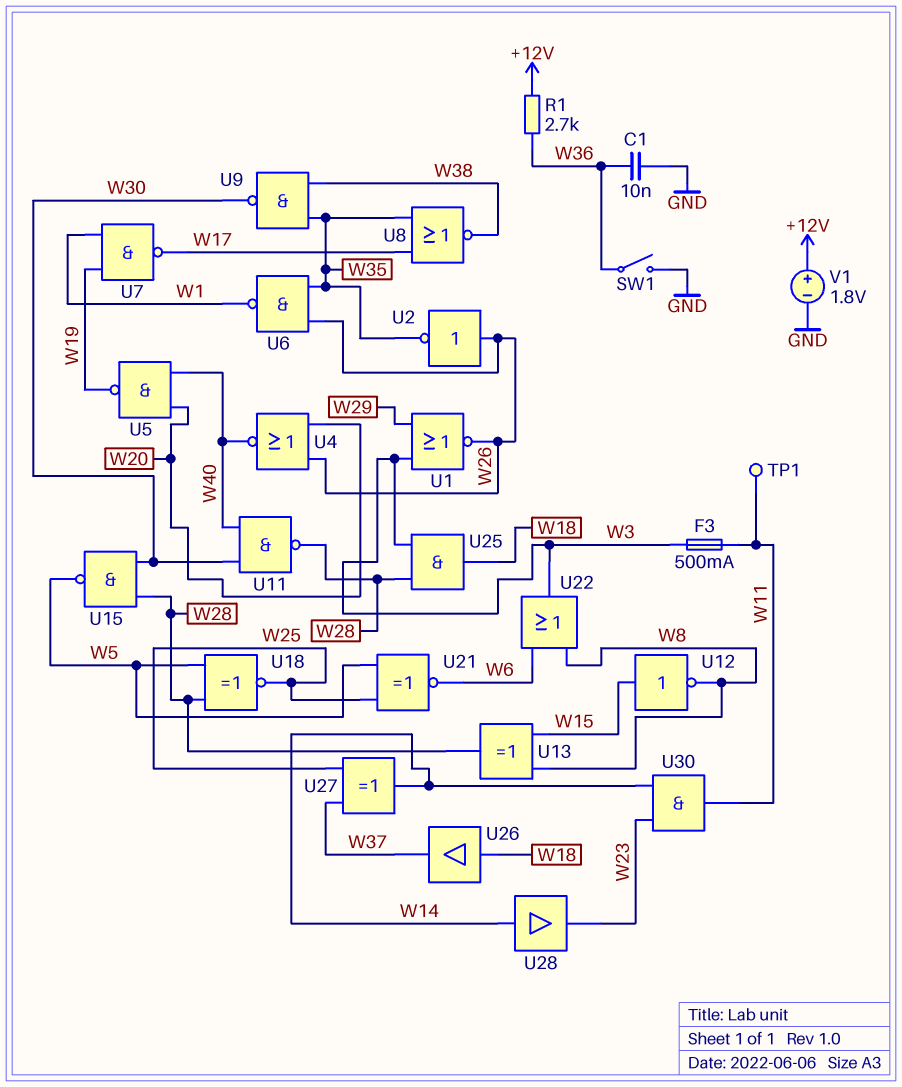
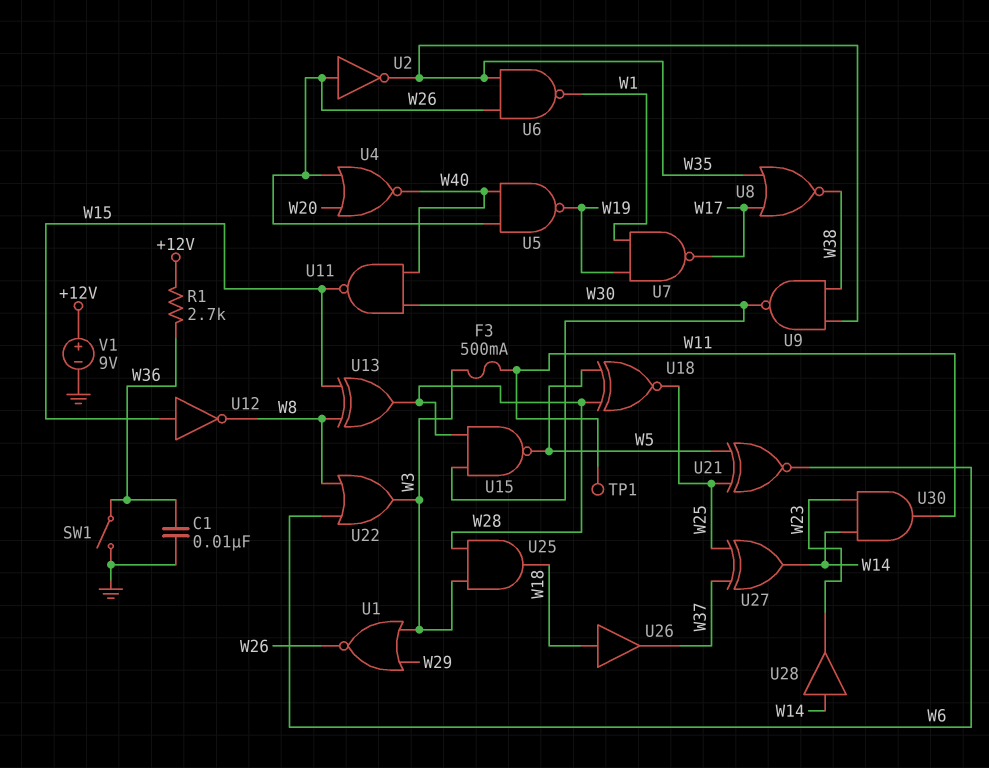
U5: NAND (in W20, in W40, out W19) -> NAND (in W26, in W40, out W19)
U11: NAND (in W30, in W40, out W28) -> NAND (in W30, in W40, out W15)
V1: 1.8V (plus +12V, minus GND) -> 9V (plus +12V, minus GND)

